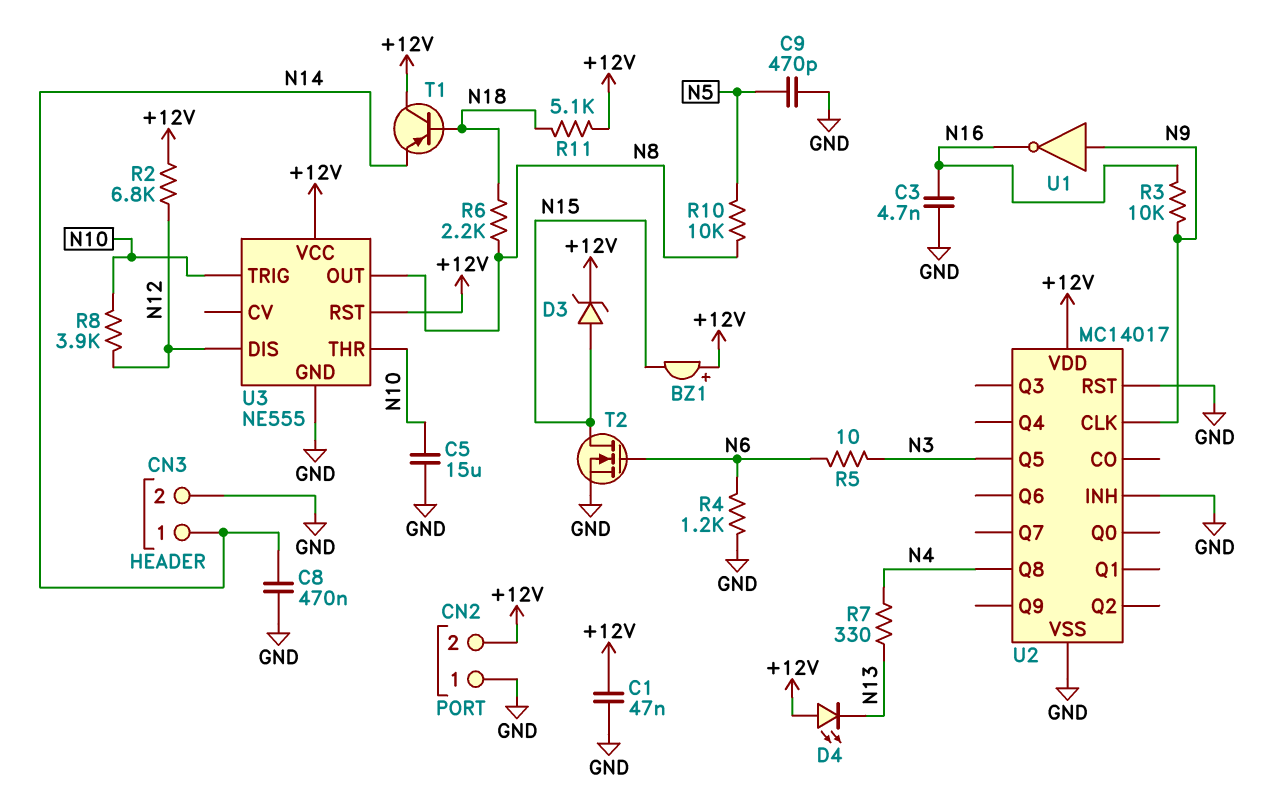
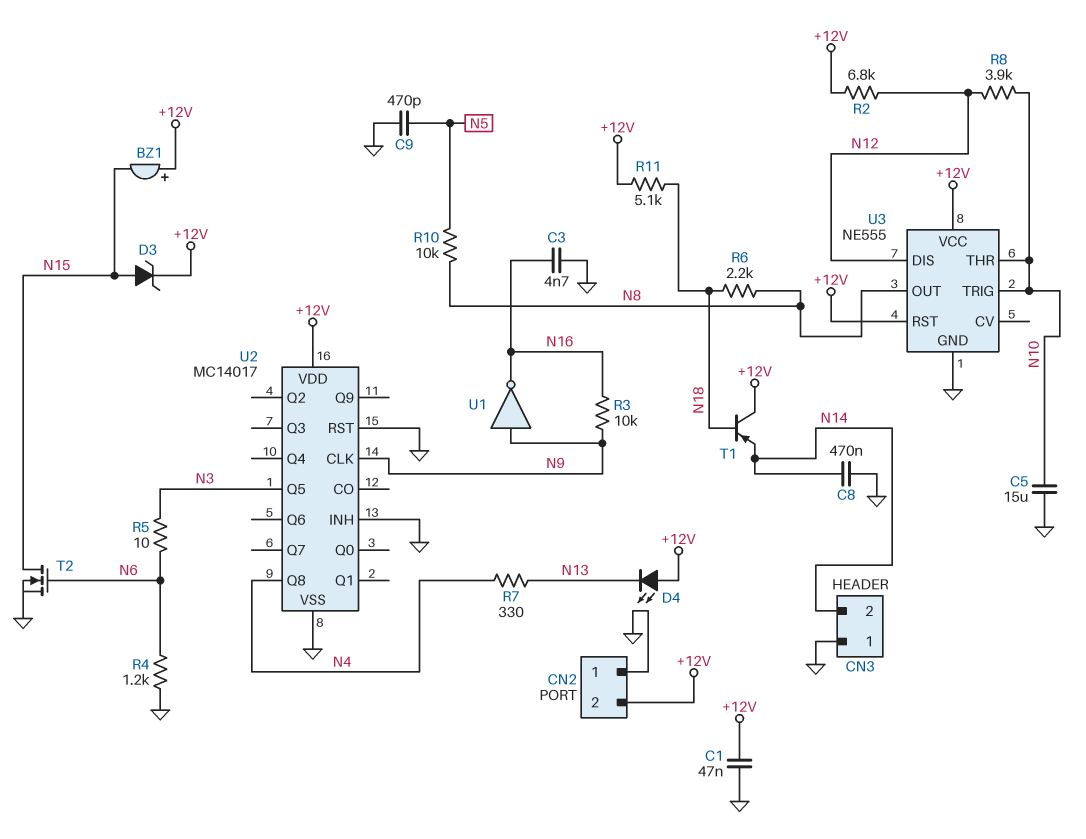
CN3 pin 1: N14 -> GND
CN3 pin 2: GND -> N14

